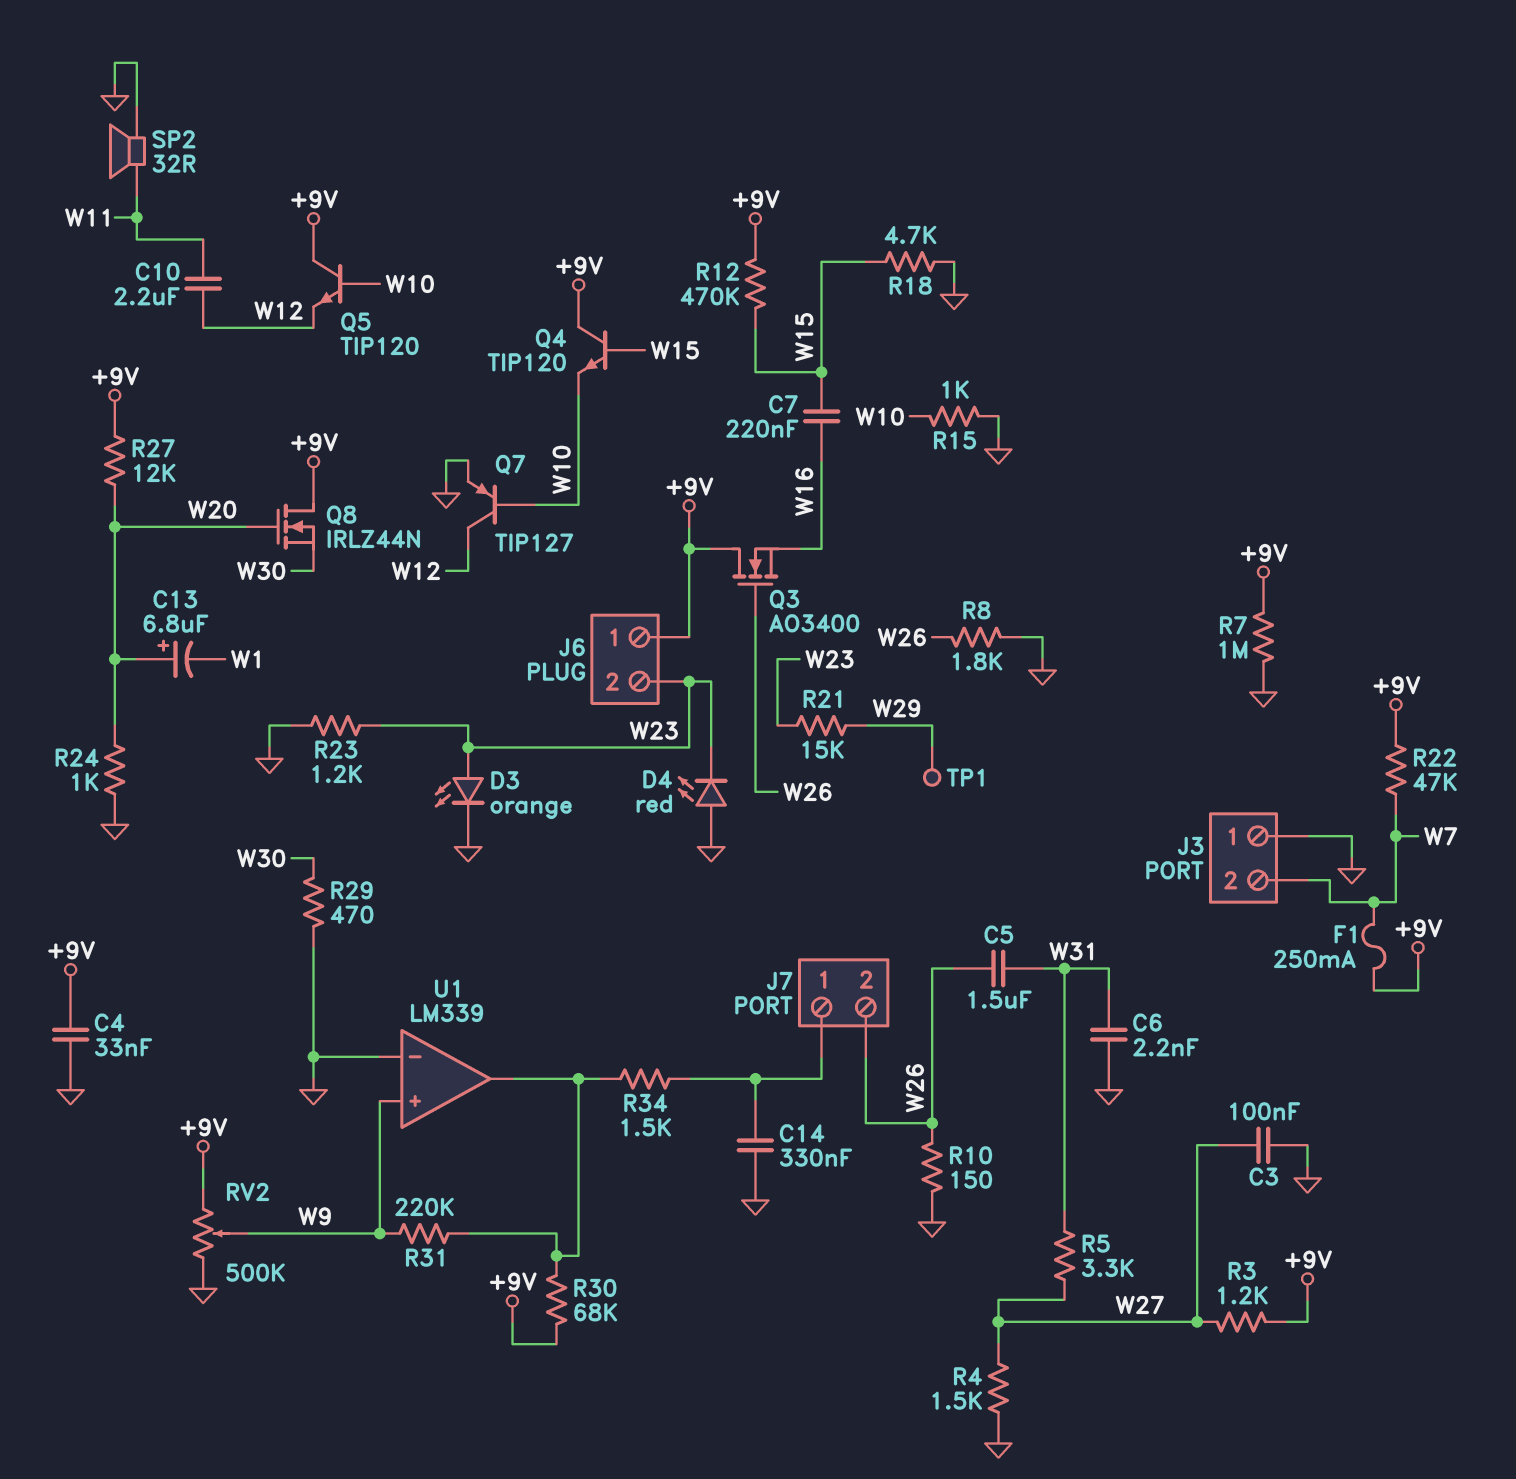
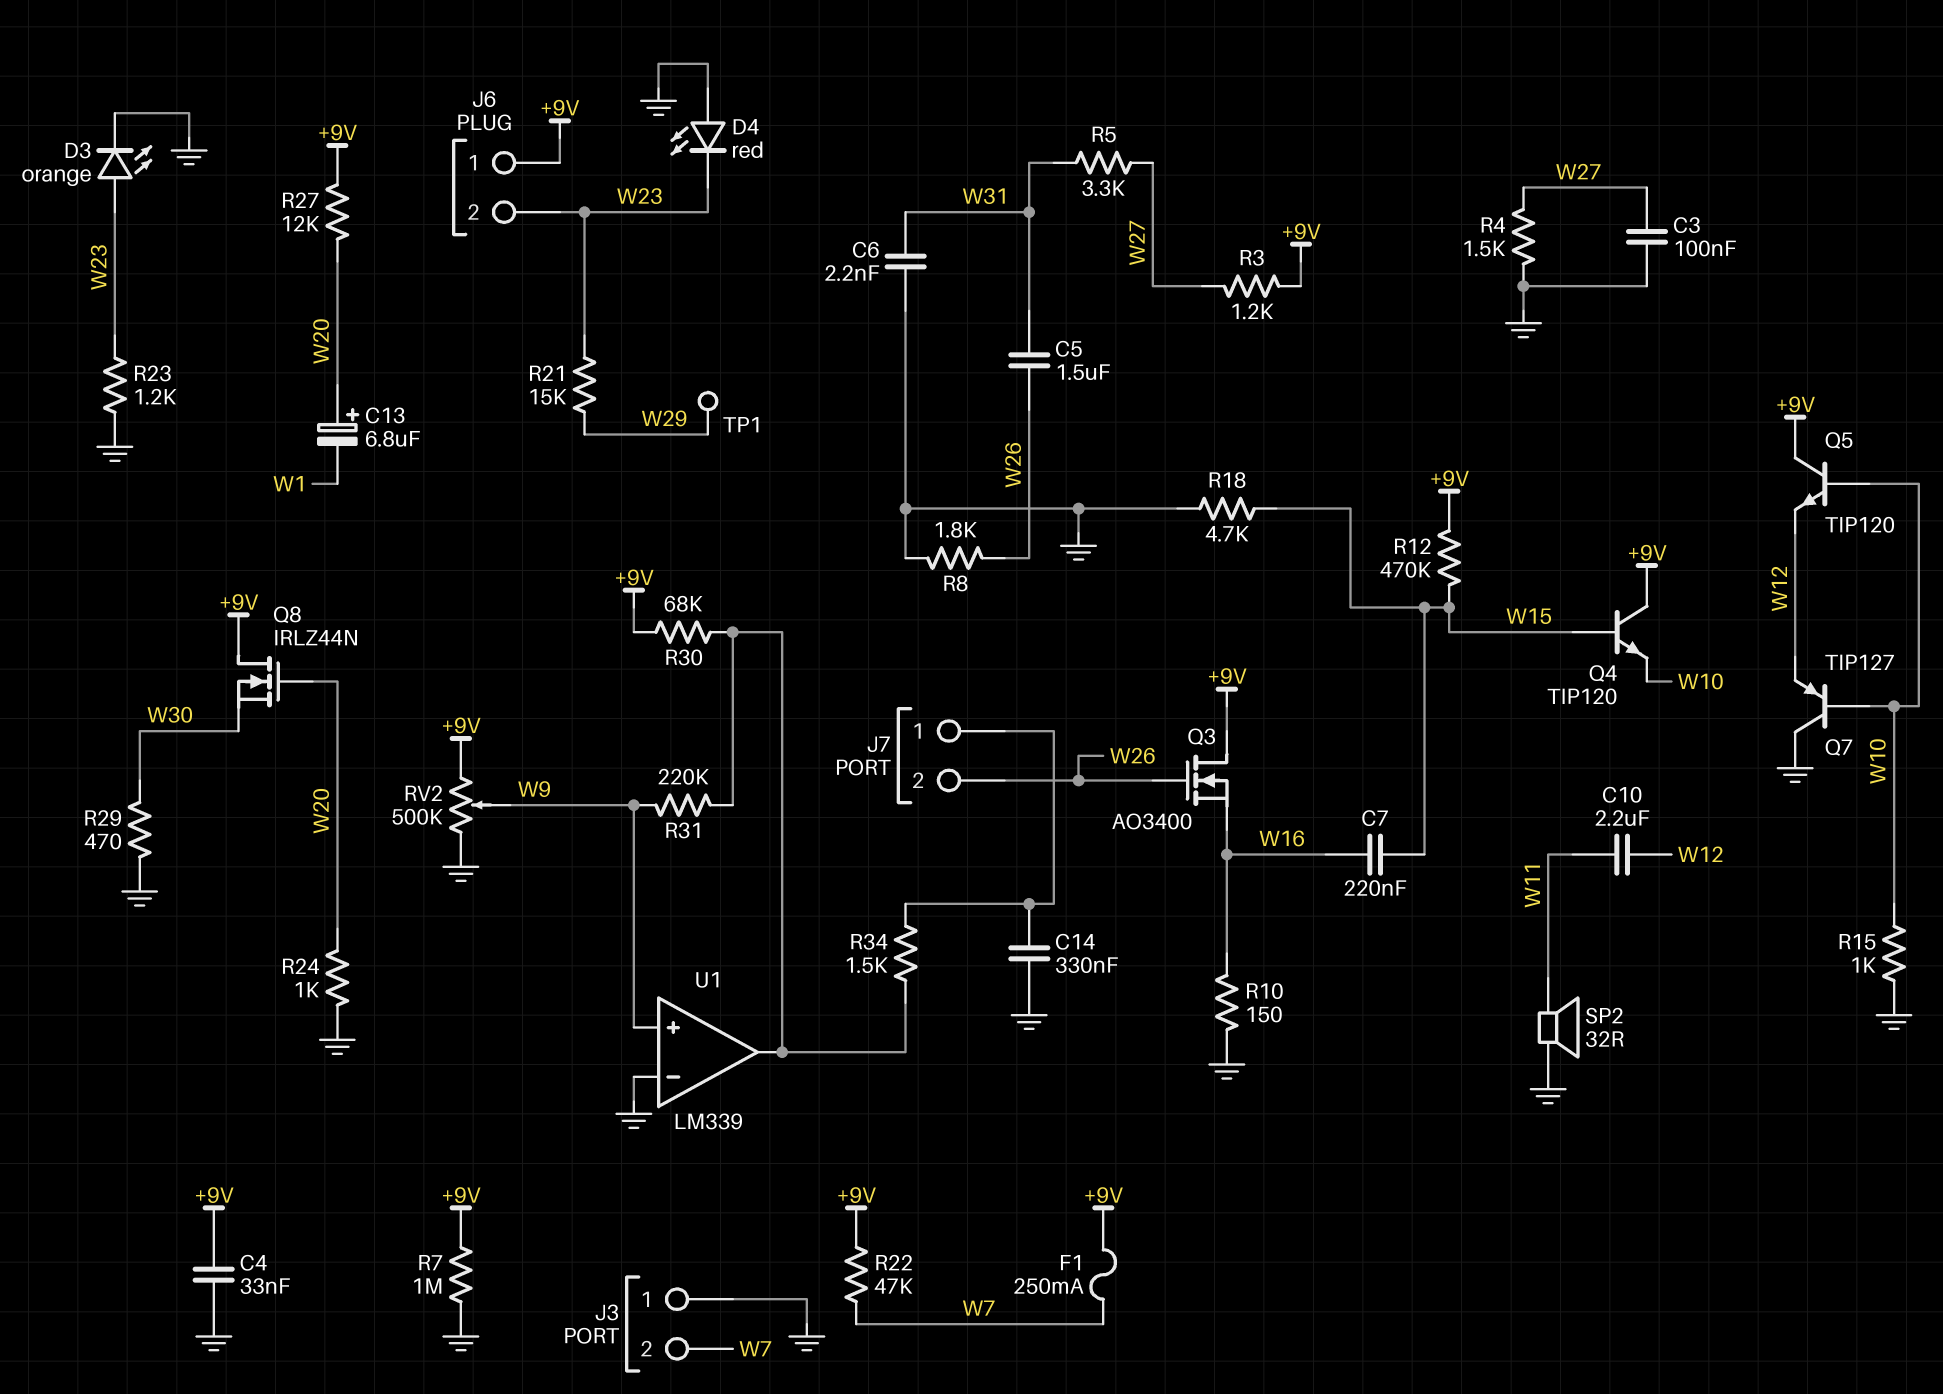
Q7: PNP TIP127 (B W10, C W12, E GND) -> PNP TIP127 (B W10, C GND, E W12)
R10: 150 (GND, W26) -> 150 (GND, W16)

